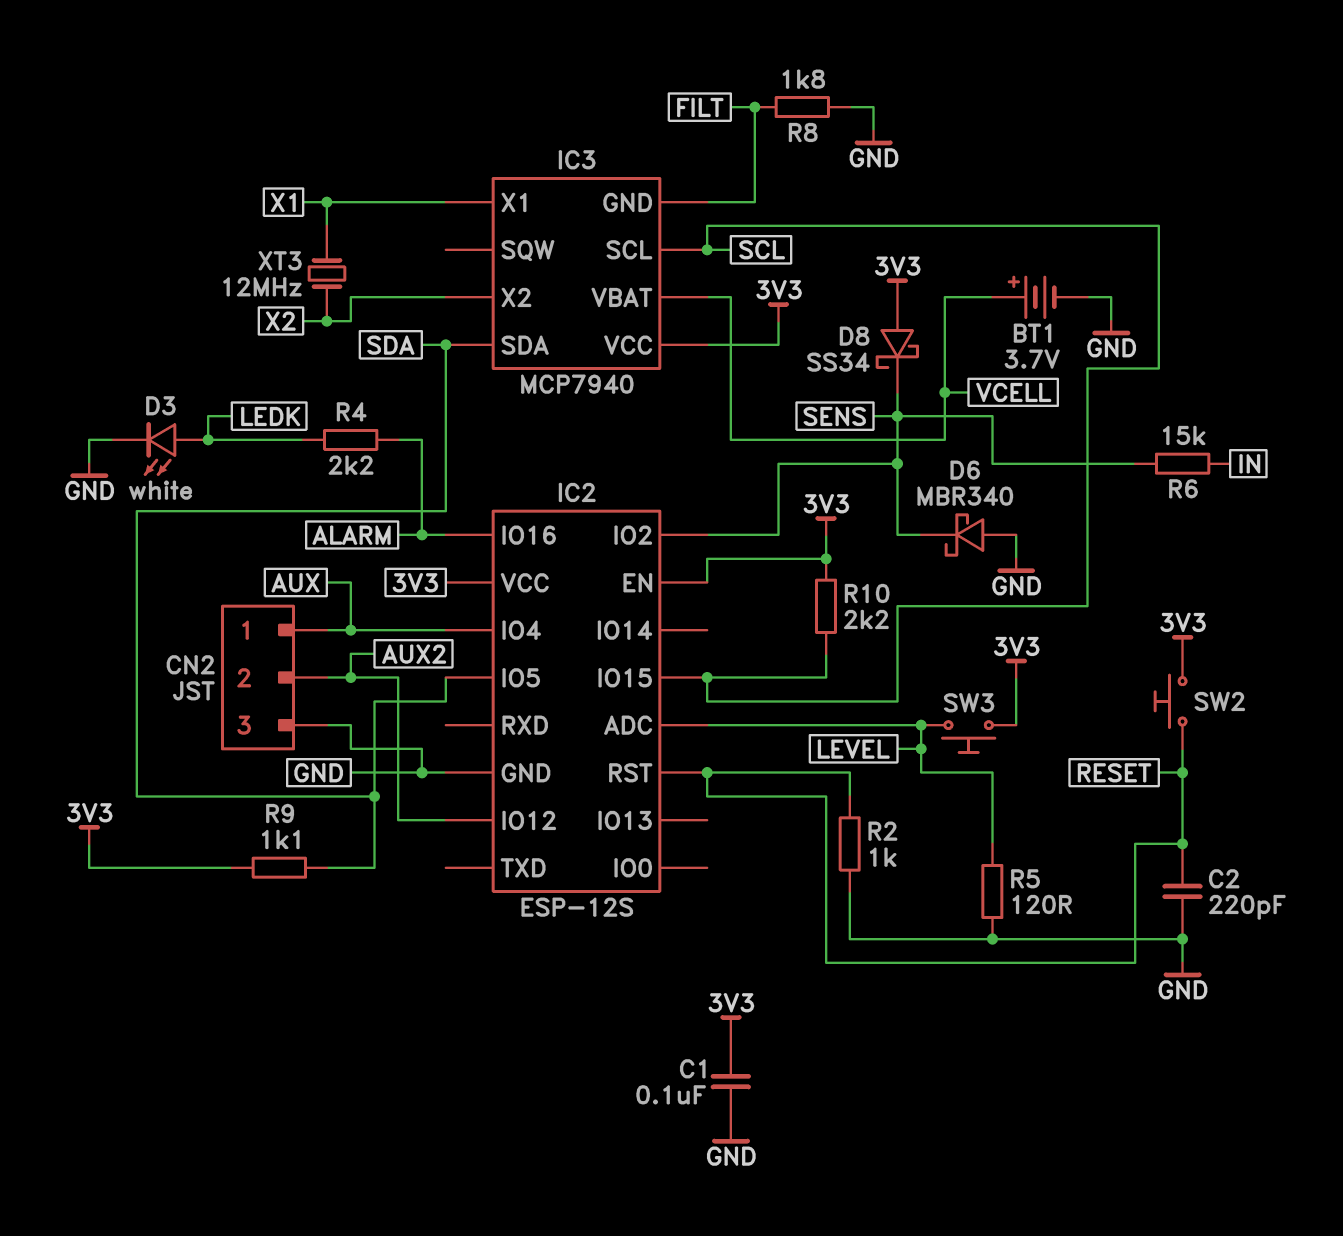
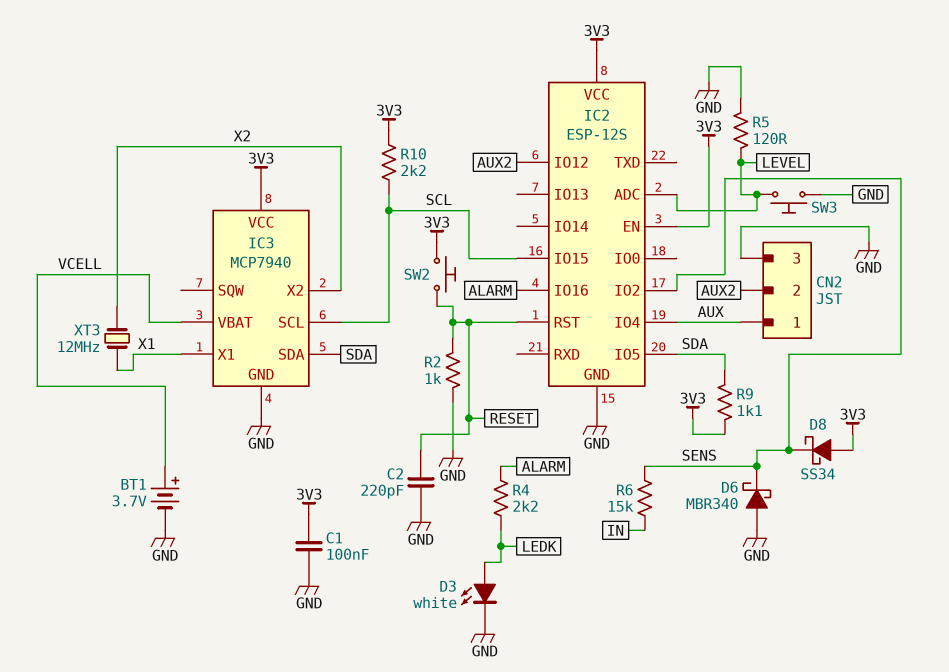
IC3 pin GND: FILT -> GND
R8: 1.8k (FILT, GND) -> none
SW3: button (3V3, LEVEL) -> button (GND, LEVEL)

